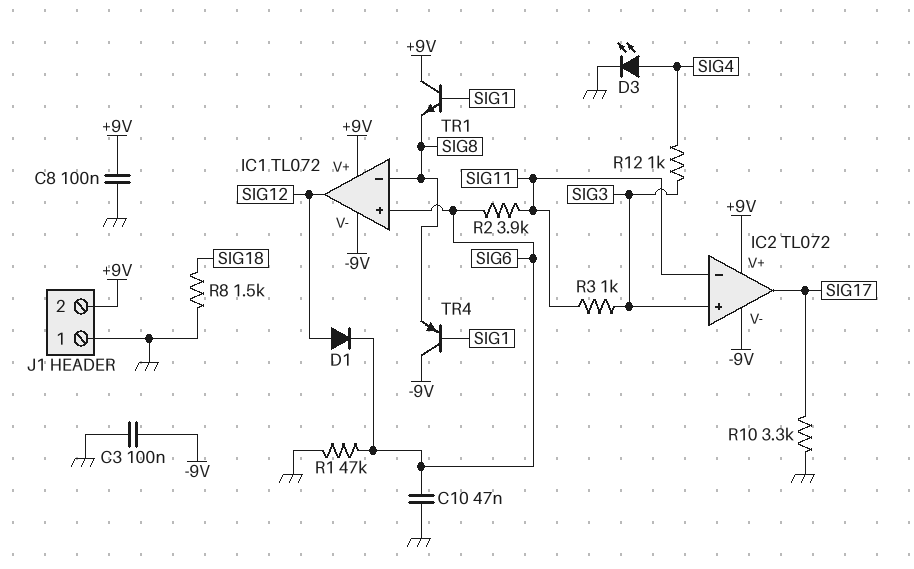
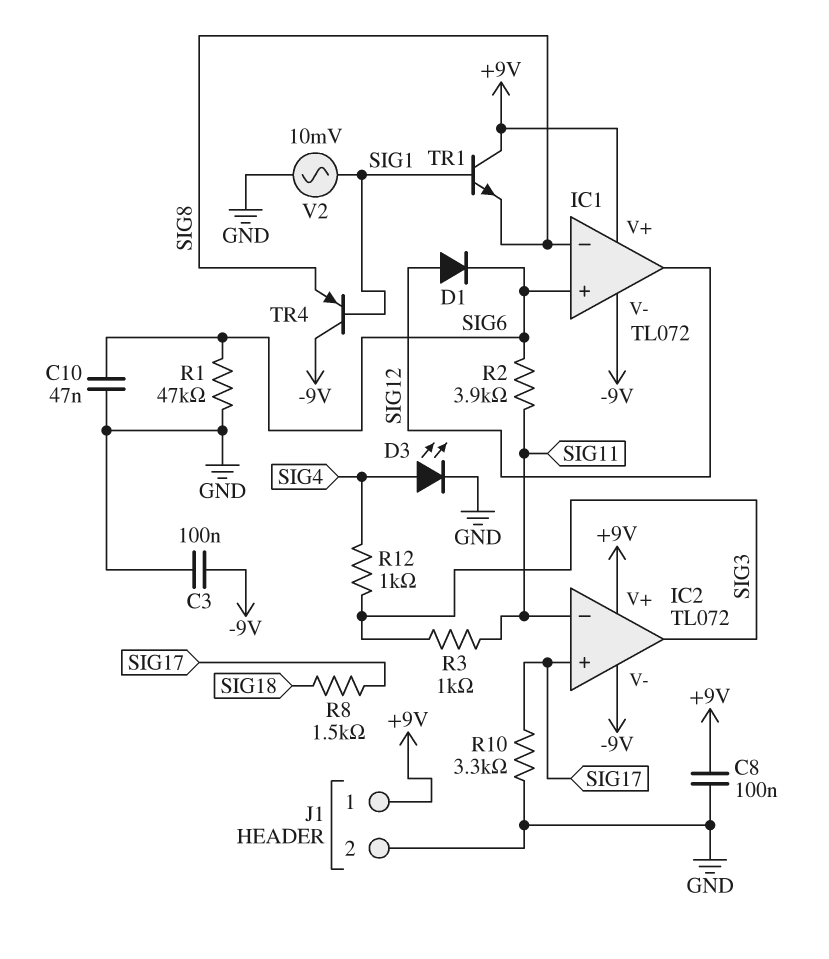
IC2 pin in+: SIG3 -> SIG17
IC2 pin out: SIG17 -> SIG3
J1 pin 1: GND -> +9V
J1 pin 2: +9V -> GND
R8: 1.5k (GND, SIG18) -> 1.5k (SIG17, SIG18)
V2: none -> AC 10mV (GND, SIG1)

